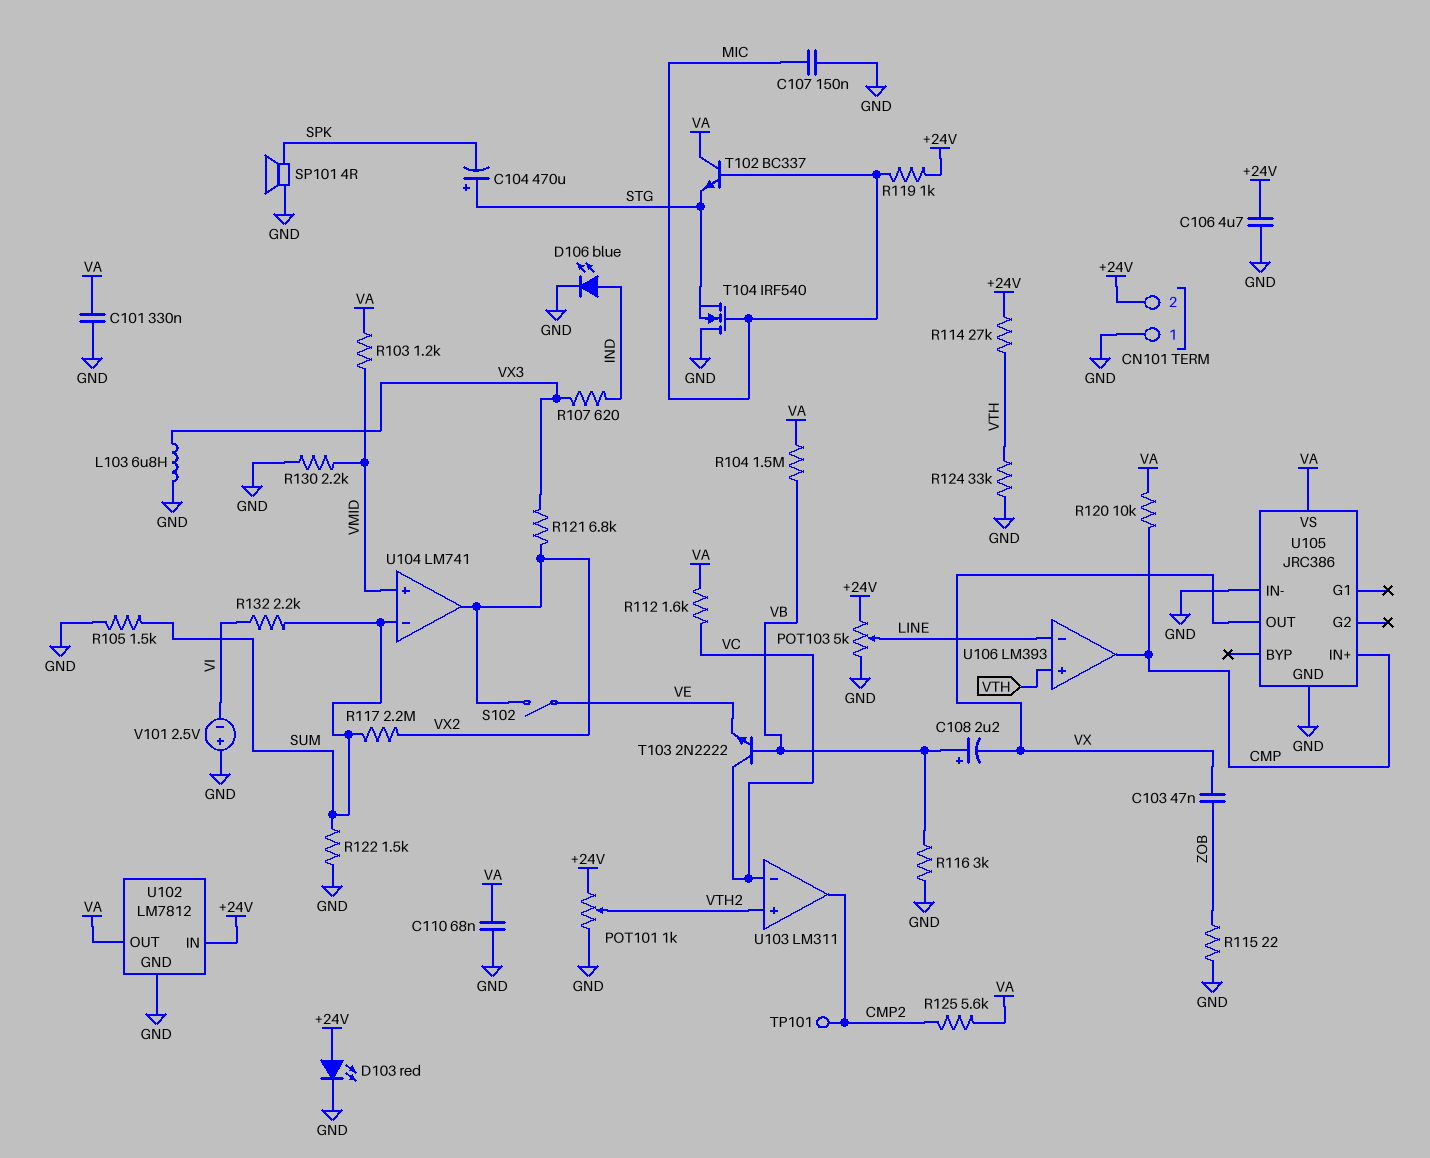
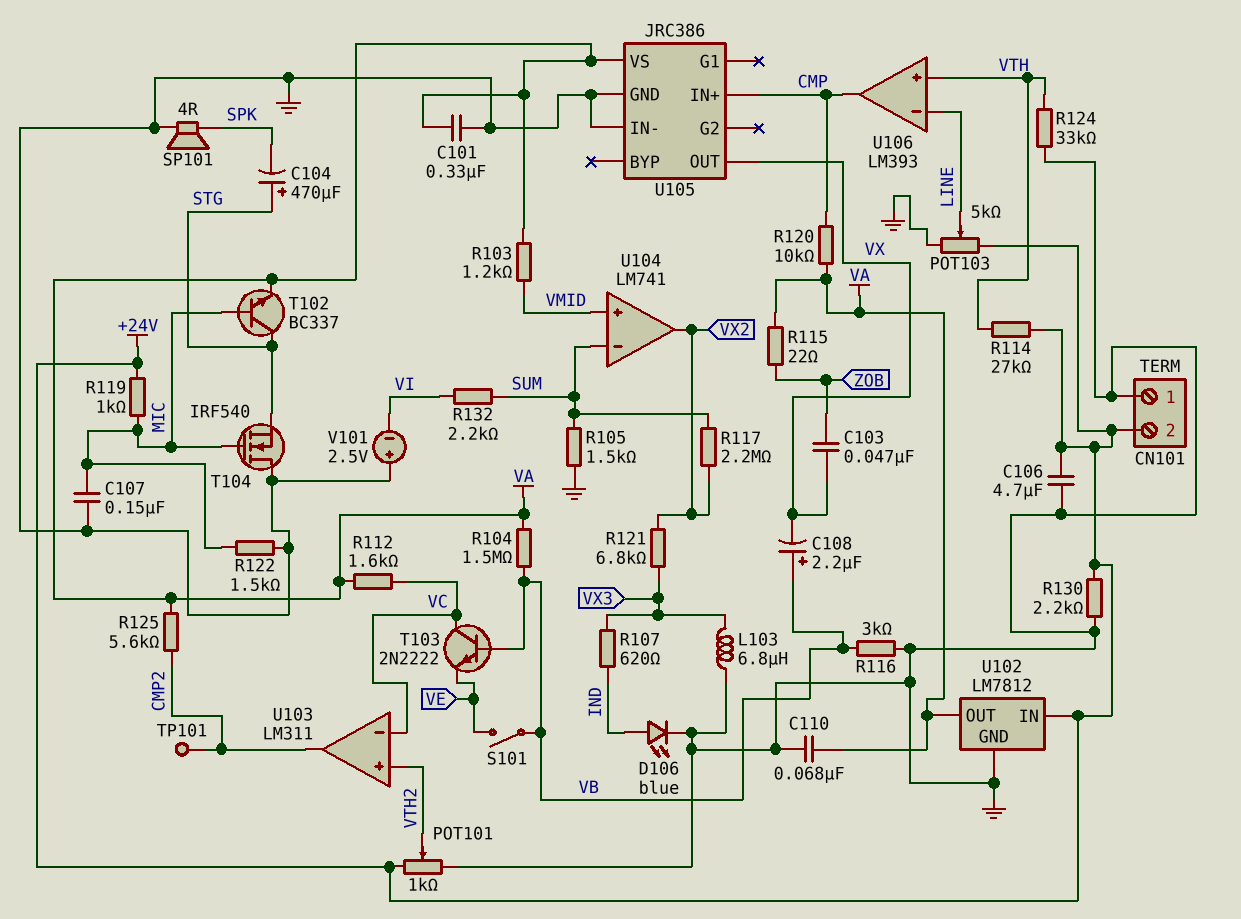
D103: LED red (A +24V, K GND) -> none
R115: 22 (GND, ZOB) -> 22 (VA, ZOB)
R122: 1.5k (GND, SUM) -> 1.5k (GND, MIC)
R130: 2.2k (GND, VMID) -> 2.2k (+24V, GND)
S101: none -> switch (VB, VE)
S102: switch (VE, VX2) -> none
T102: NPN BC337 (B MIC, C VA, E STG) -> NPN BC337 (B MIC, C STG, E VA)

